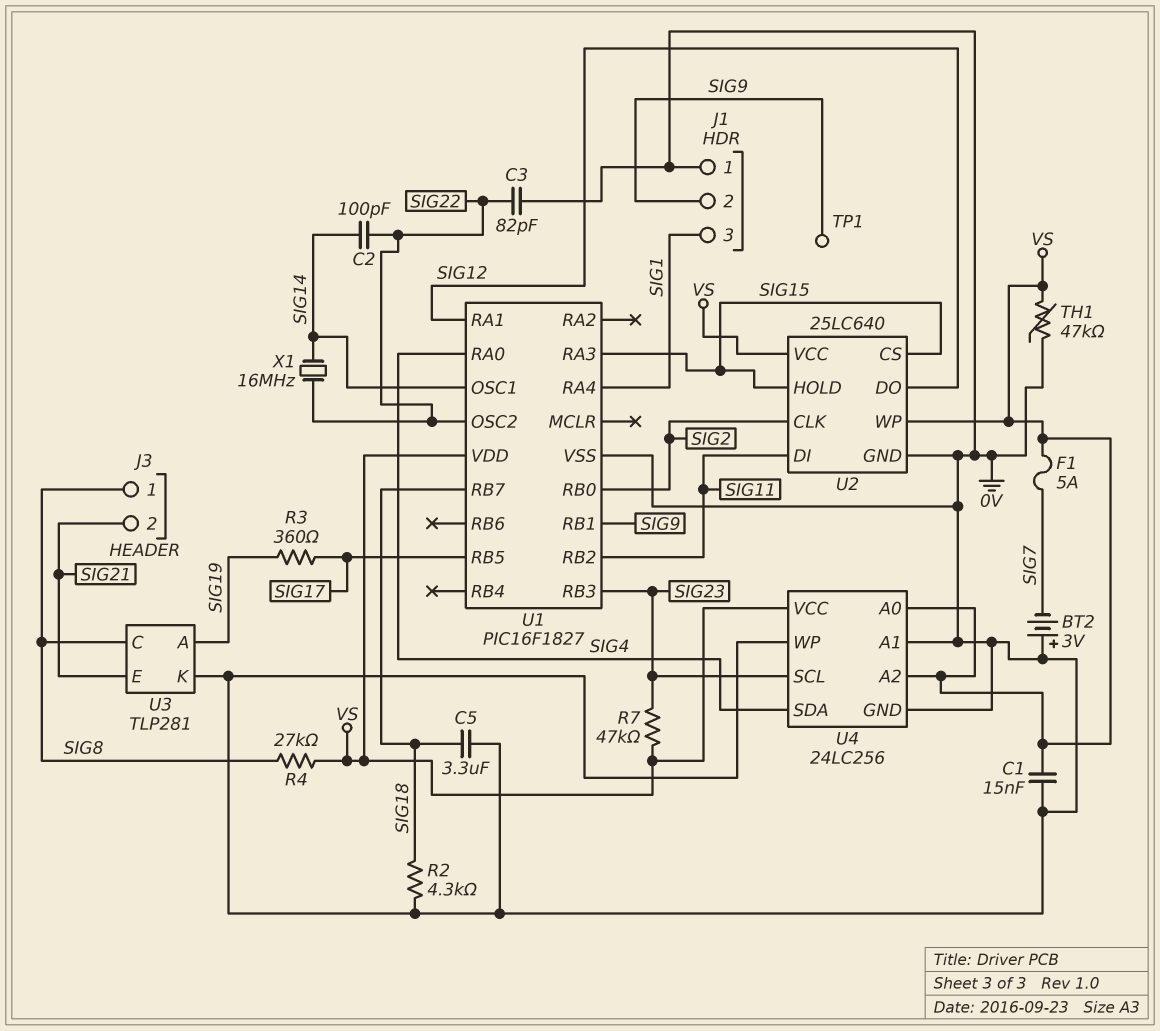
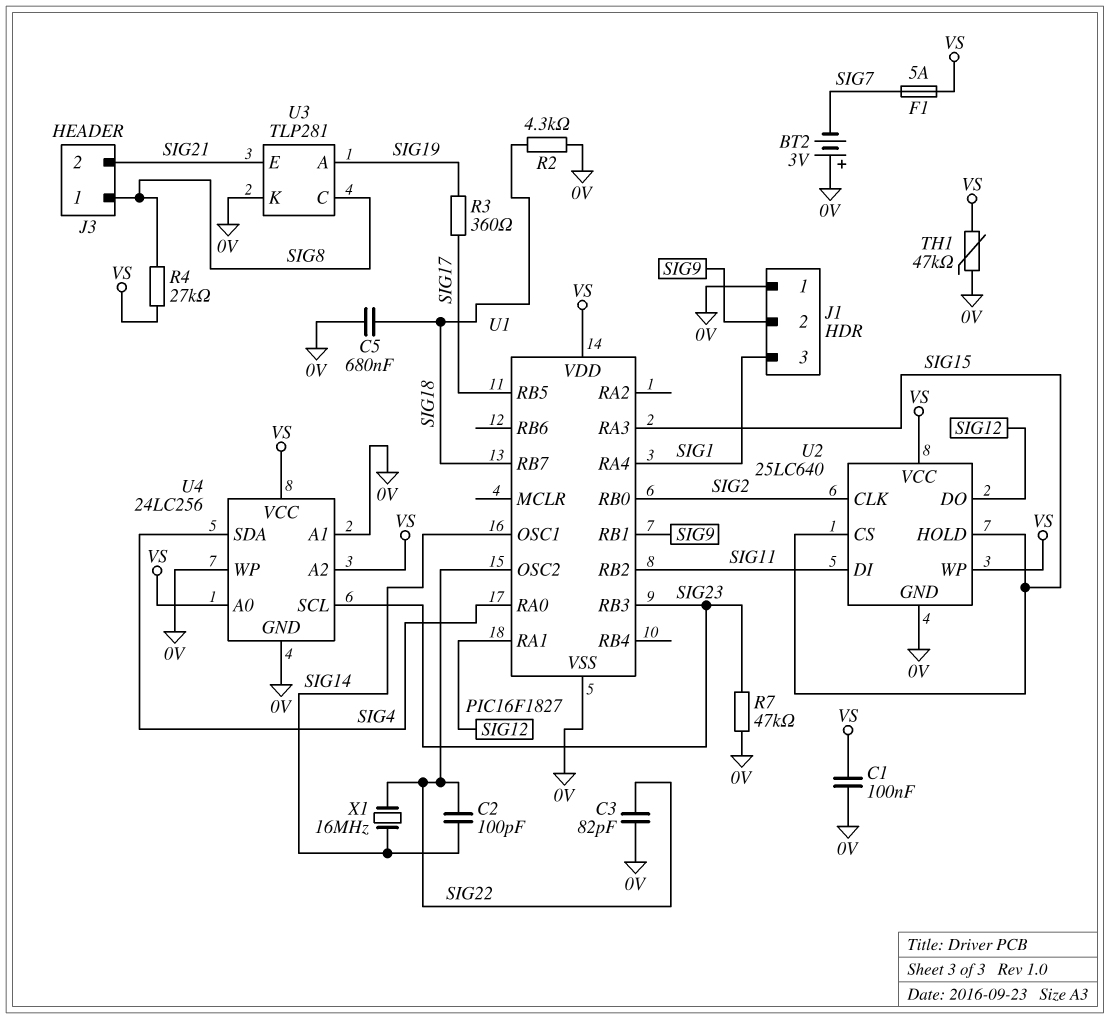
C1: 15nF (0V, VS) -> 100nF (0V, VS)
C5: 3.3uF (0V, SIG18) -> 680nF (0V, SIG18)
R7: 47k (SIG23, VS) -> 47k (0V, SIG23)
TP1: test point (SIG9) -> none

